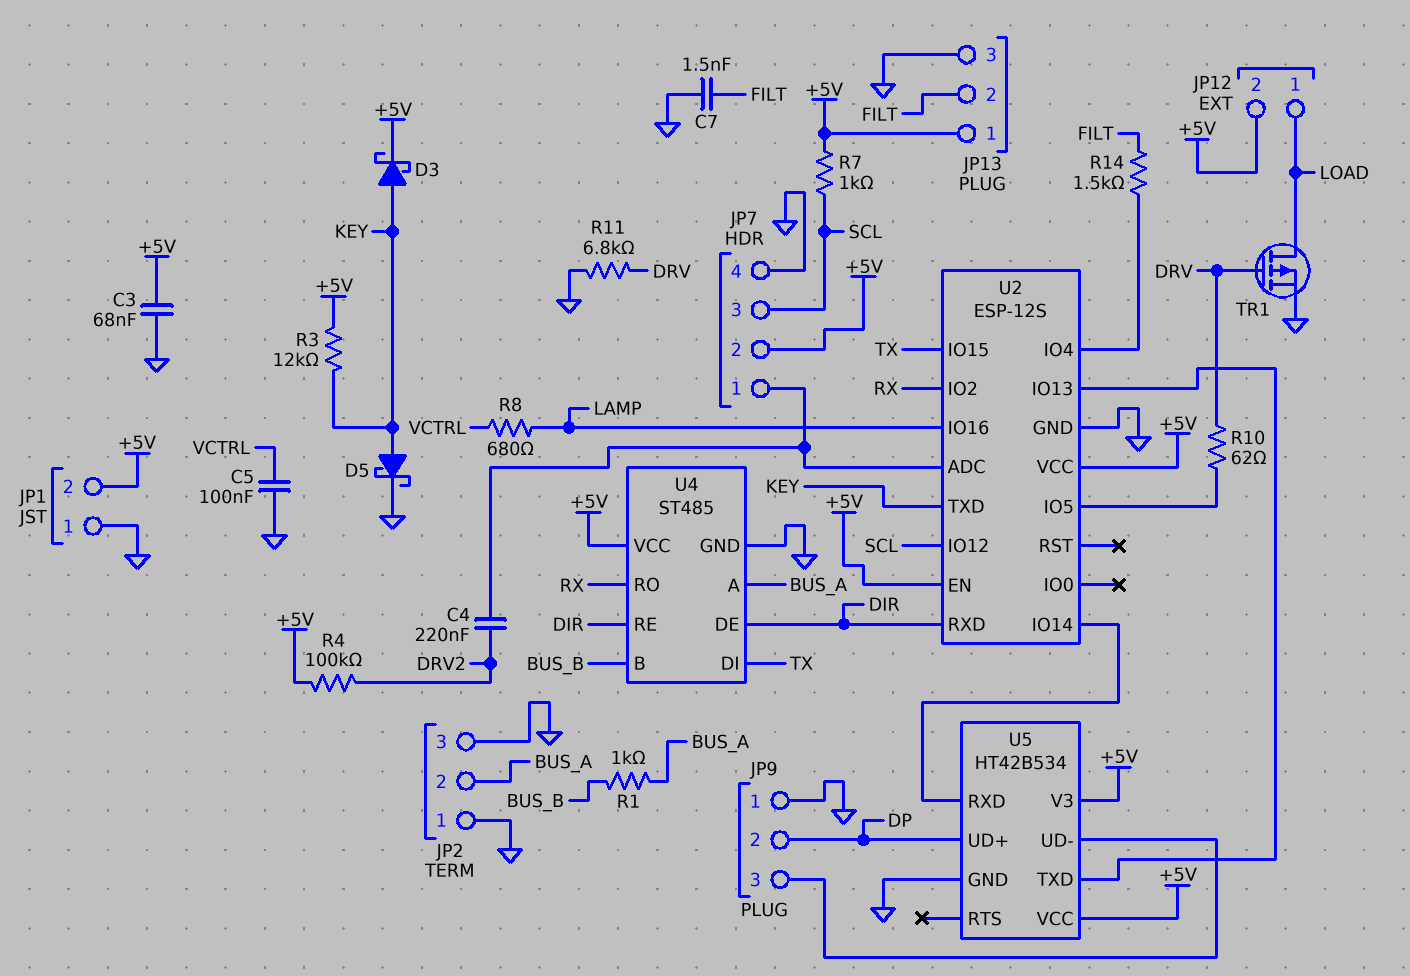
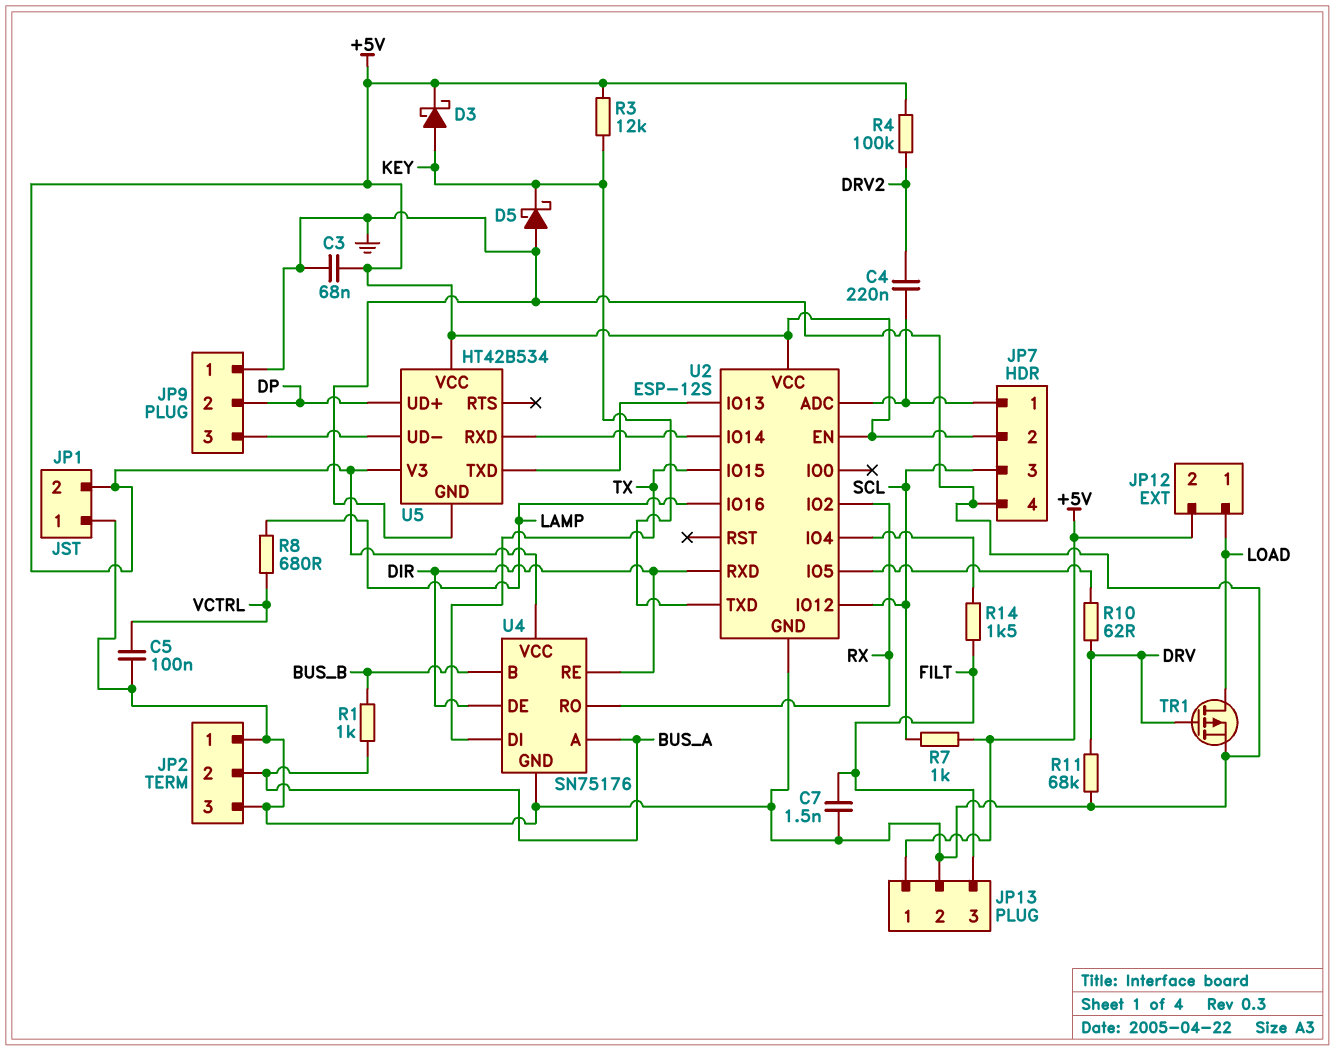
D5: schottky (A KEY, K GND) -> schottky (A GND, K KEY)
JP13 pin 2: FILT -> GND
JP13 pin 3: GND -> FILT
R11: 6.8k (DRV, GND) -> 68k (DRV, GND)
U4: ST485 -> SN75176

